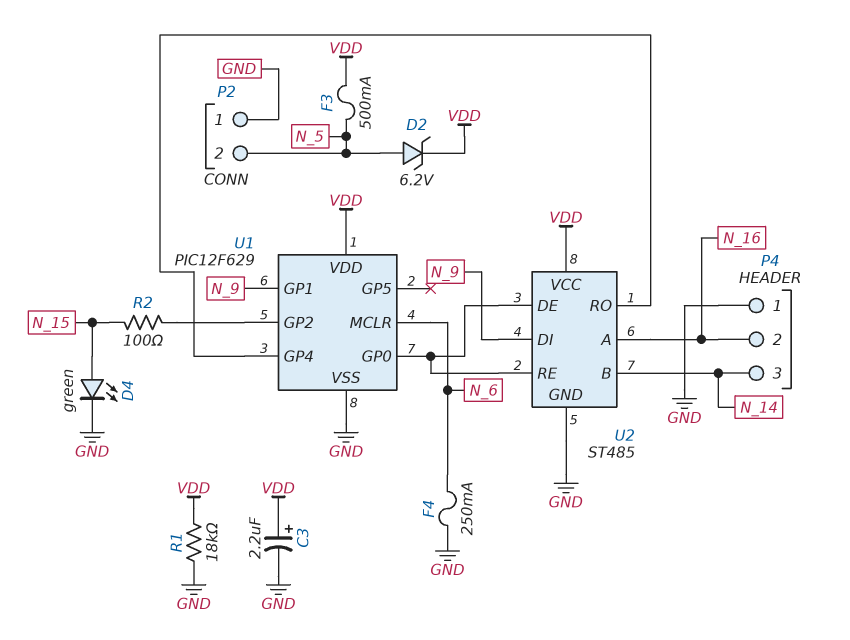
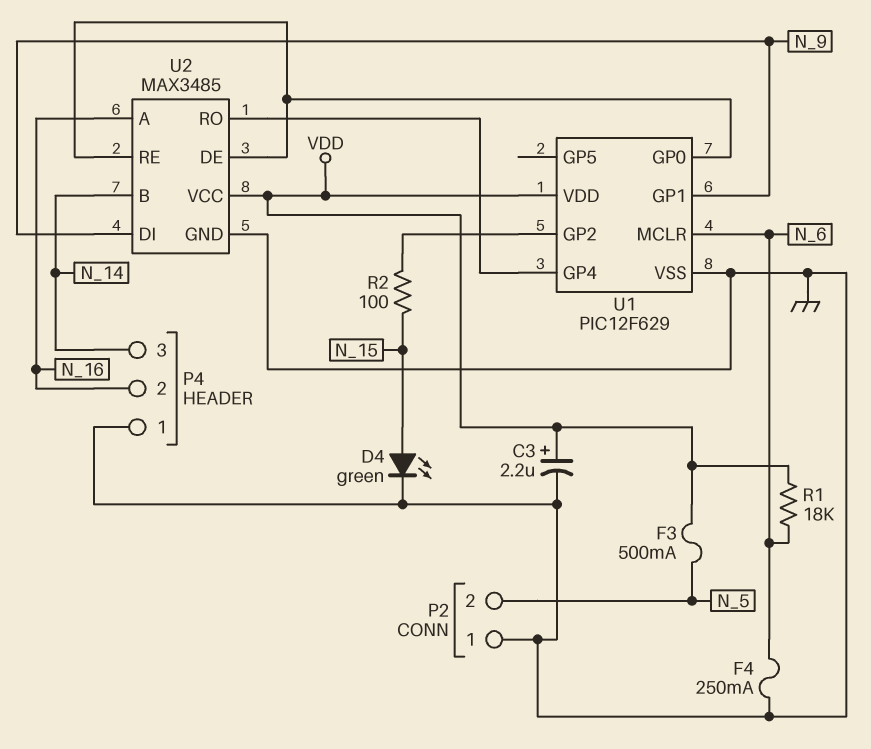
D2: zener 6.2V (A N_5, K VDD) -> none
R1: 18k (GND, VDD) -> 18k (N_6, VDD)
U2: ST485 -> MAX3485

